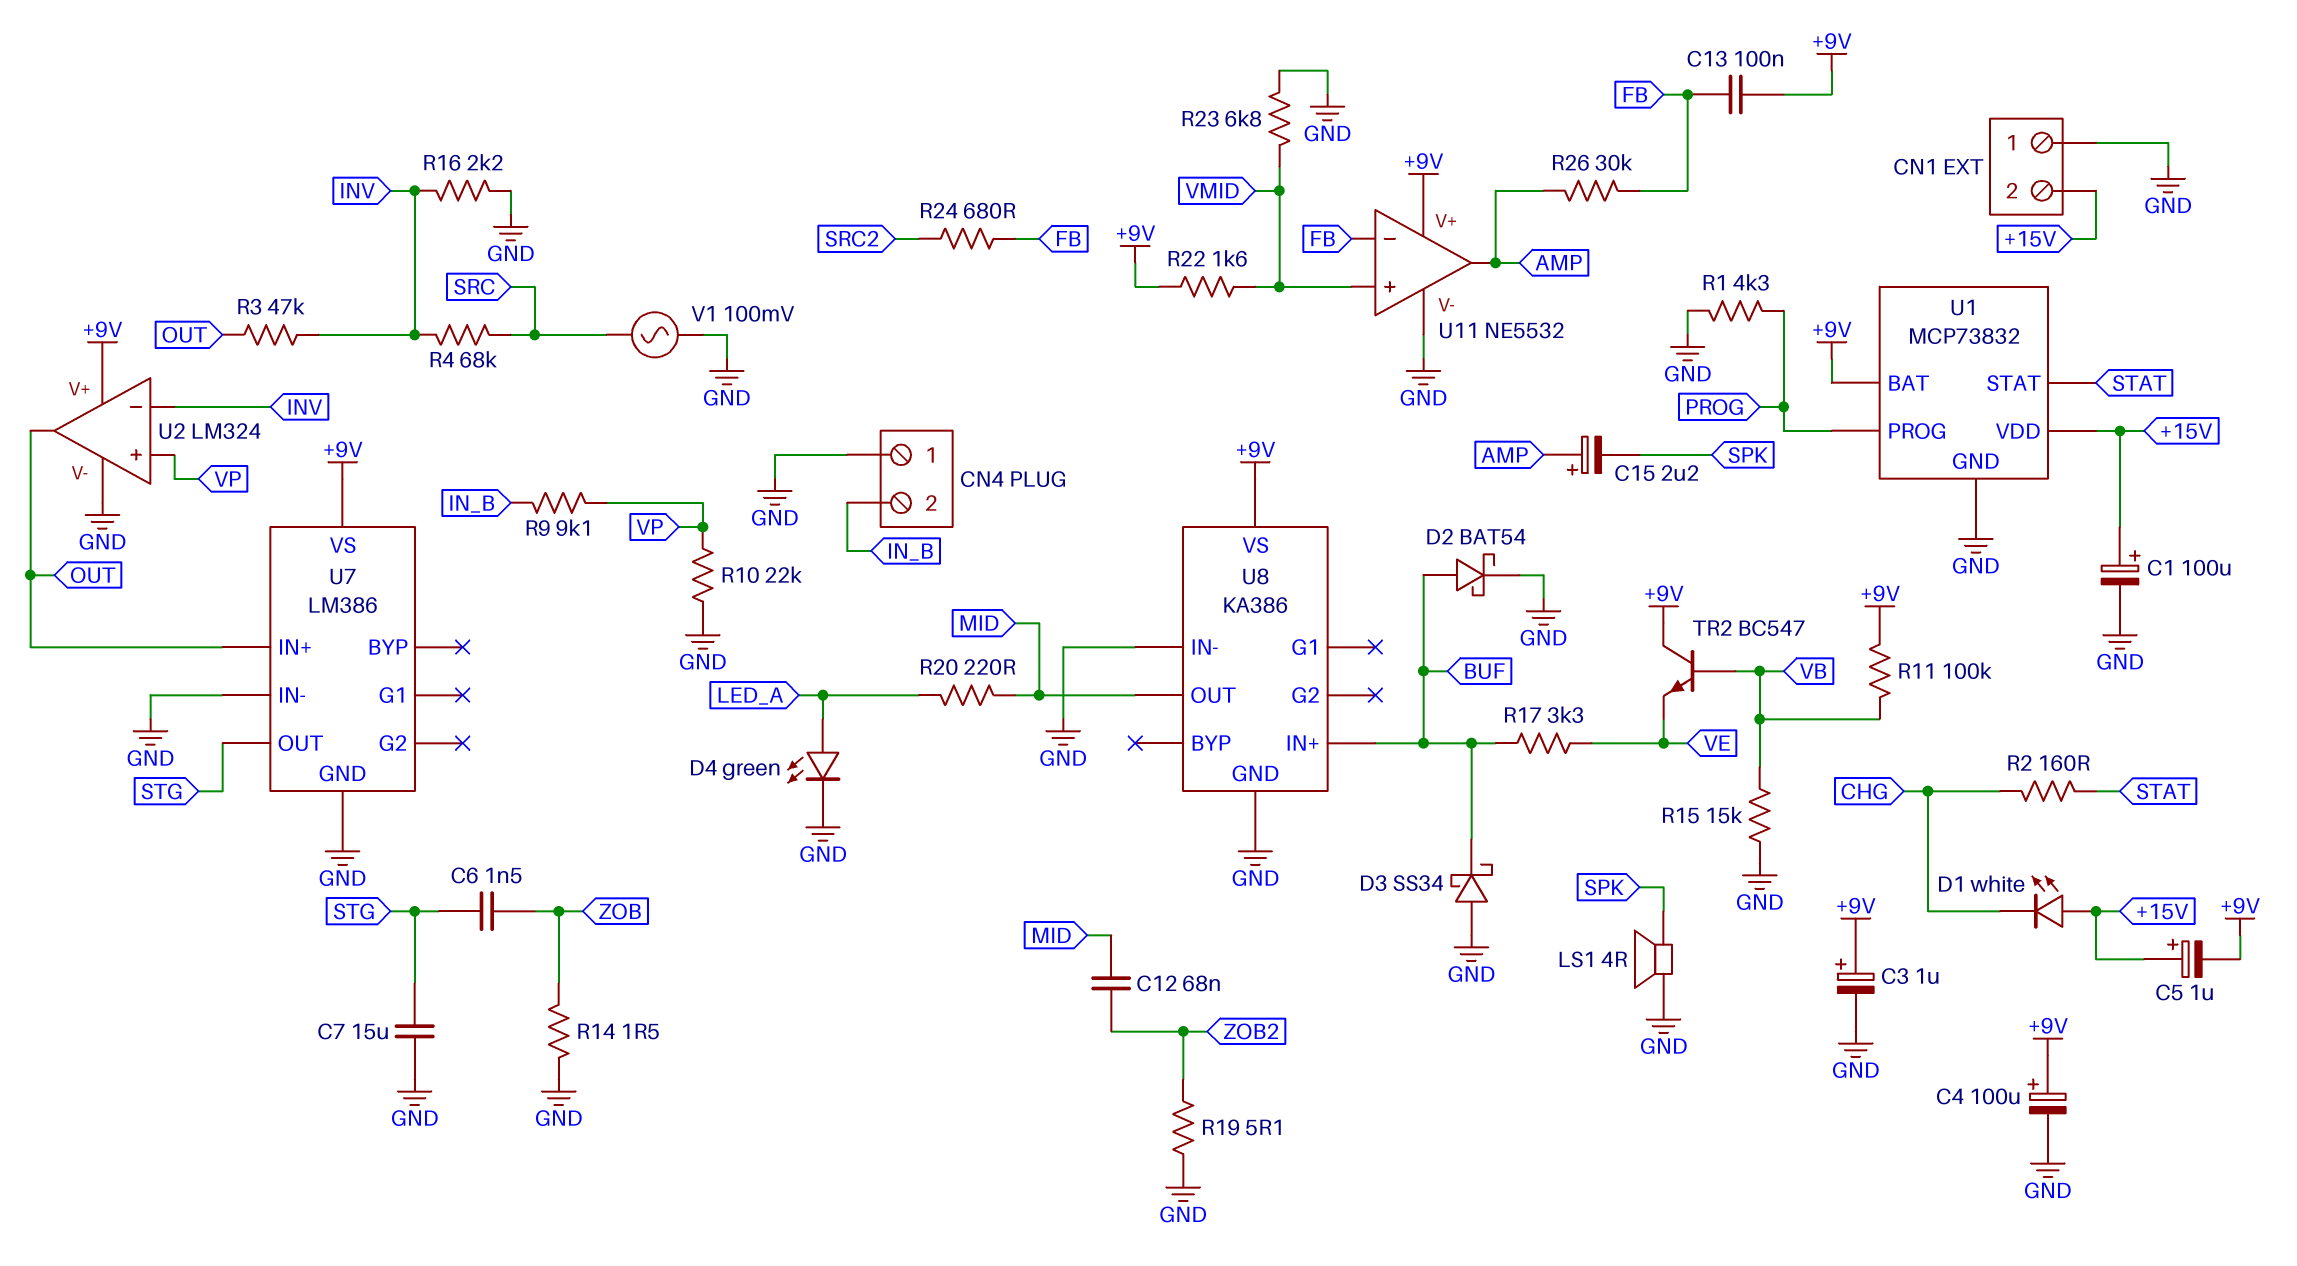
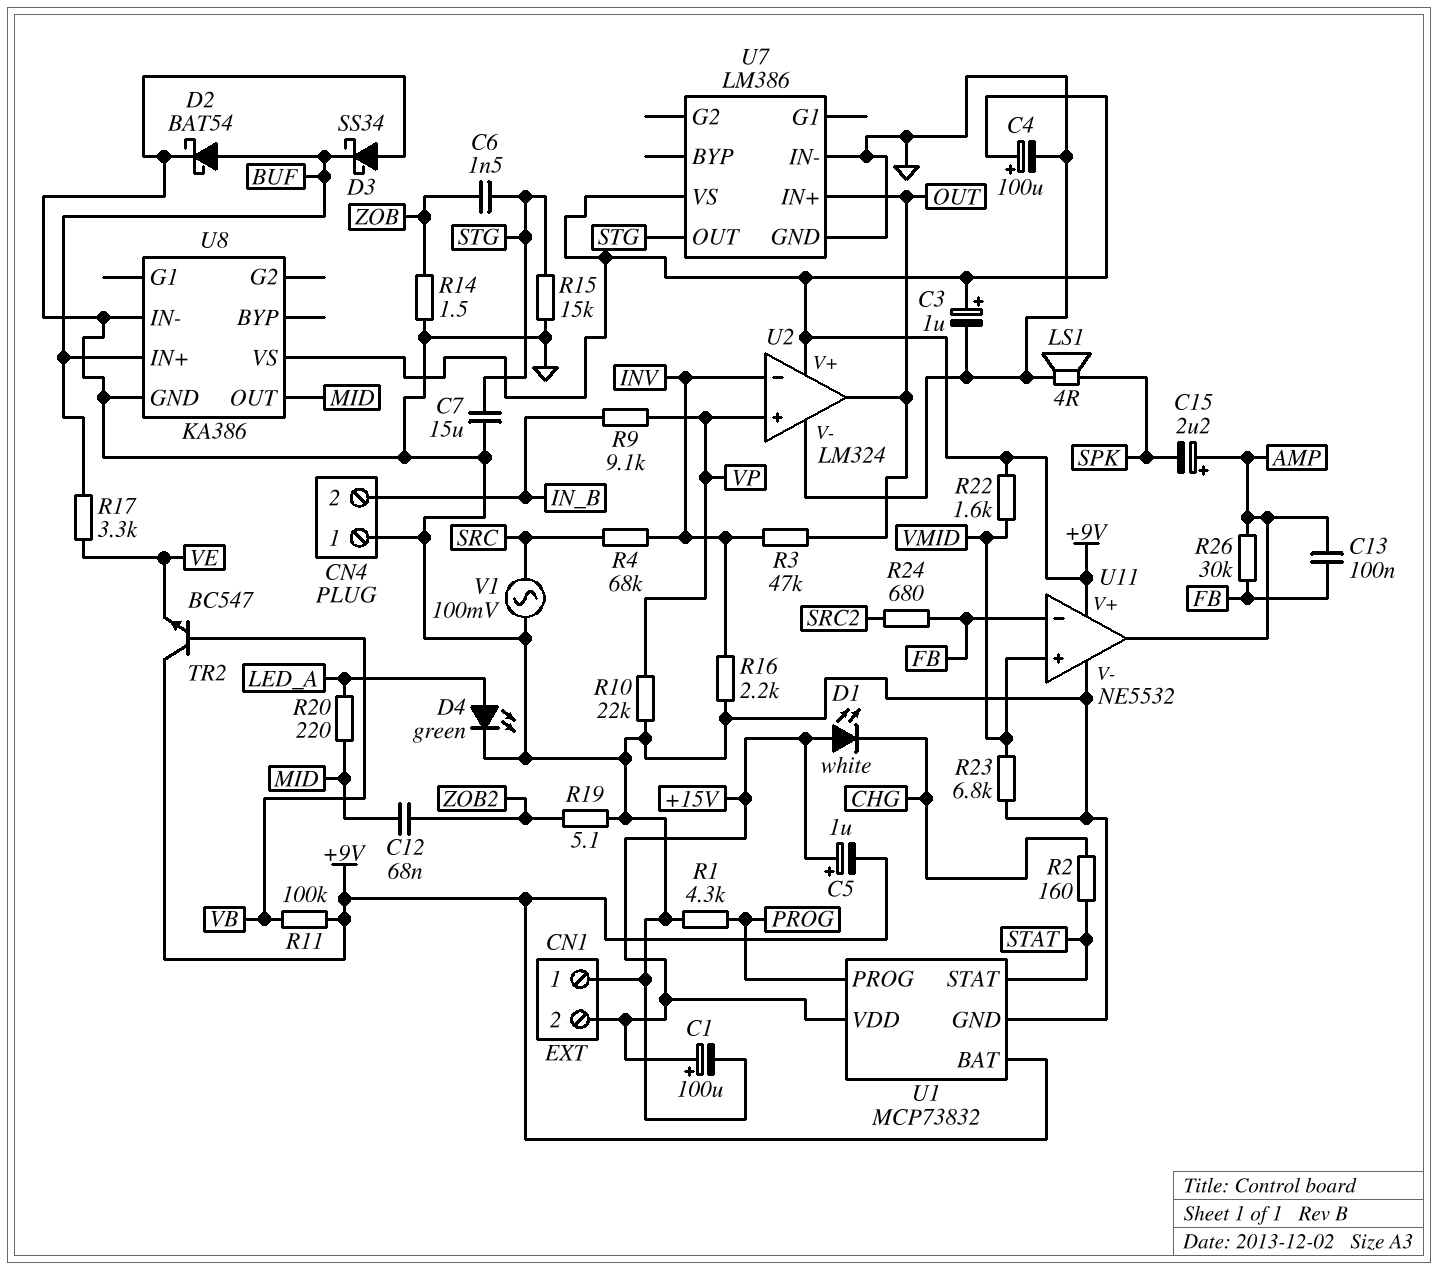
C13: 100nF (+9V, FB) -> 100nF (AMP, FB)
R15: 15k (GND, VB) -> 15k (GND, STG)

